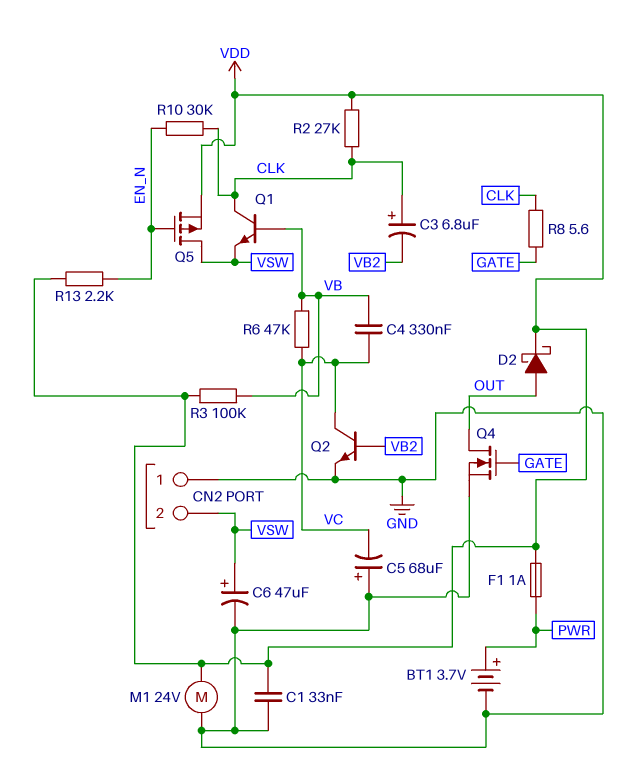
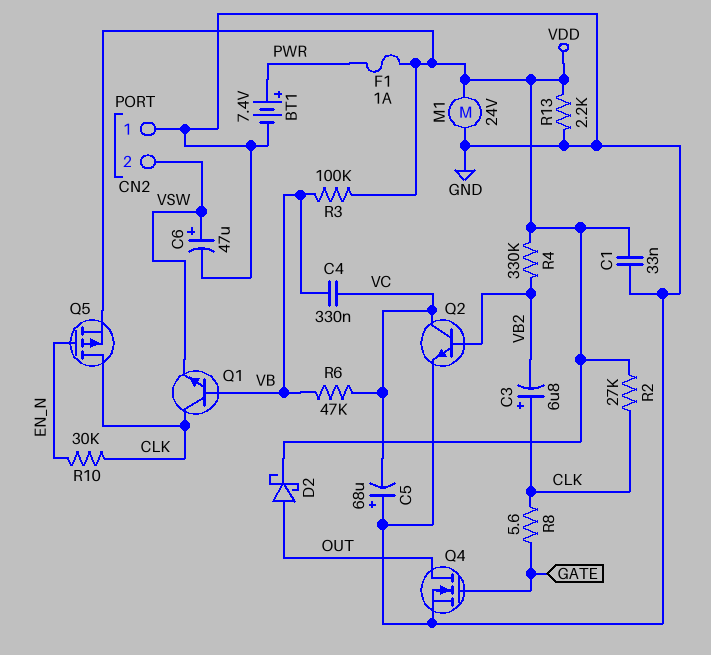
BT1: 3.7V (plus PWR, minus GND) -> 7.4V (plus PWR, minus GND)
Q5: PMOS (G EN_N, D VSW, S VDD) -> PMOS (G EN_N, D CLK, S VDD)
R4: none -> 330k (VB2, VDD)
R13: 2.2k (EN_N, VDD) -> 2.2k (GND, VDD)

